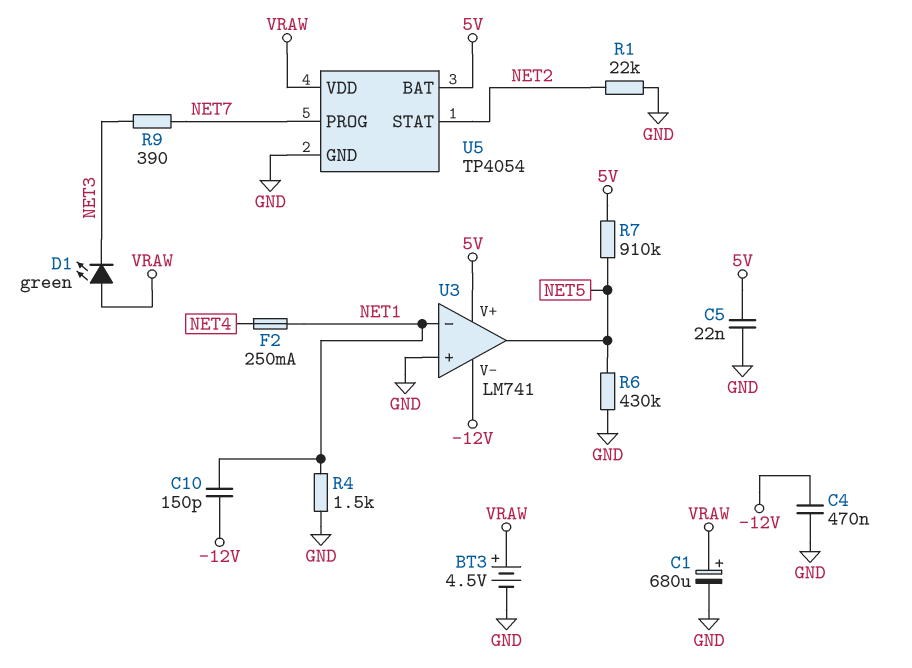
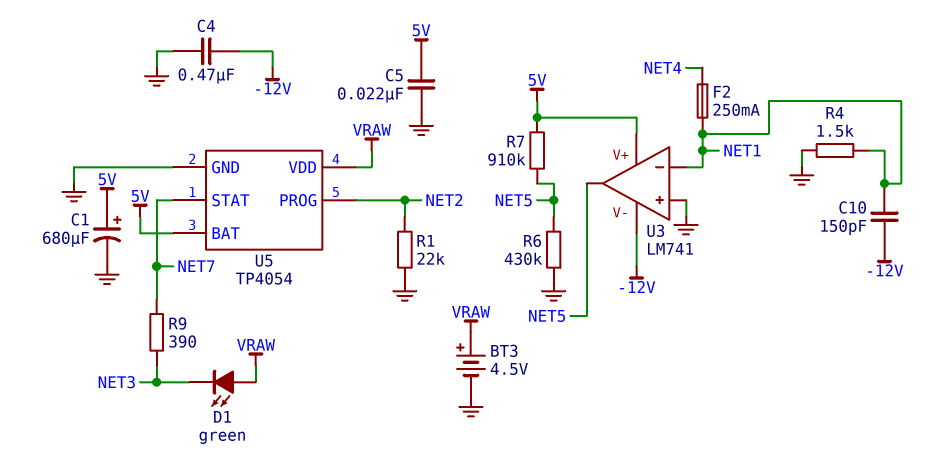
C1: 680uF (plus VRAW, minus GND) -> 680uF (plus 5V, minus GND)
U5 pin PROG: NET7 -> NET2
U5 pin STAT: NET2 -> NET7

